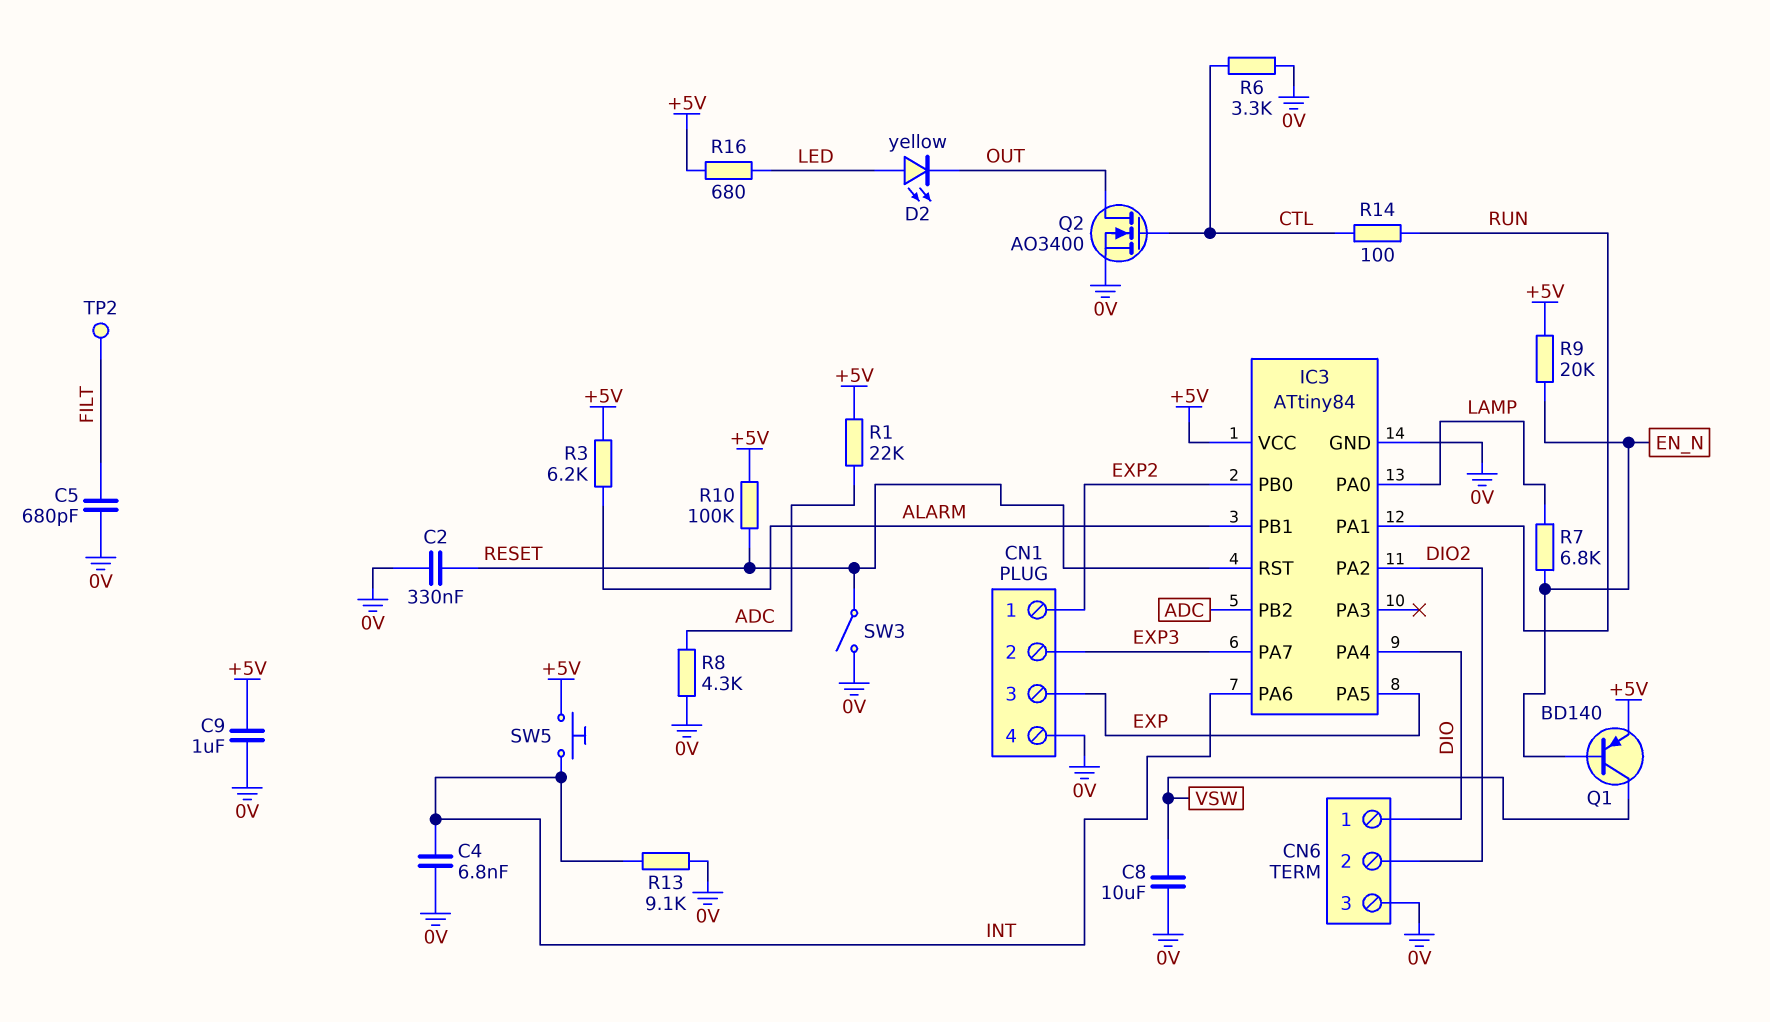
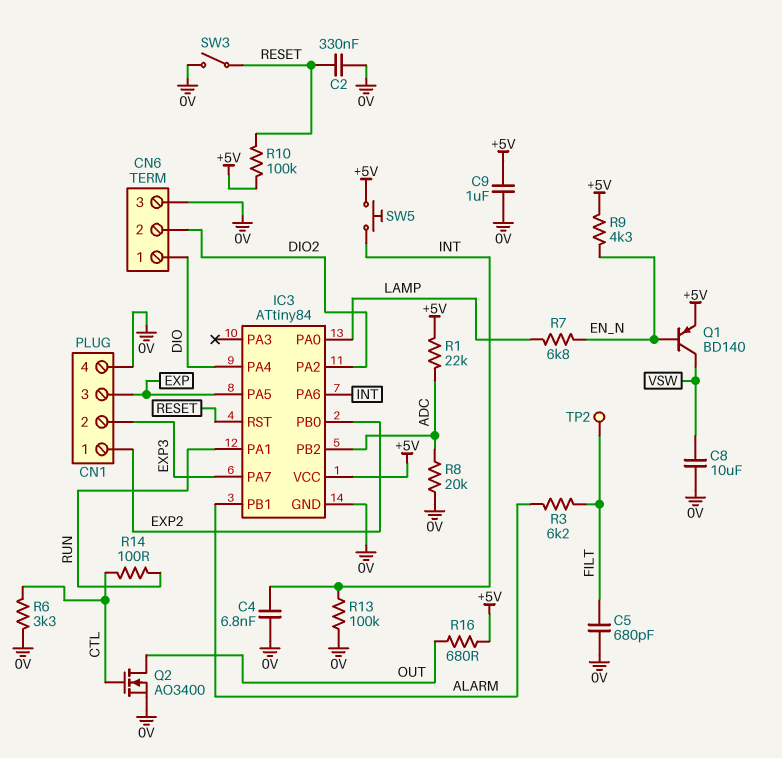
D2: LED yellow (A LED, K OUT) -> none
R3: 6.2k (+5V, ALARM) -> 6.2k (ALARM, FILT)
R8: 4.3k (0V, ADC) -> 20k (0V, ADC)
R9: 20k (+5V, EN_N) -> 4.3k (+5V, EN_N)
R13: 9.1k (0V, INT) -> 100k (0V, INT)
R16: 680 (+5V, LED) -> 680 (+5V, OUT)

